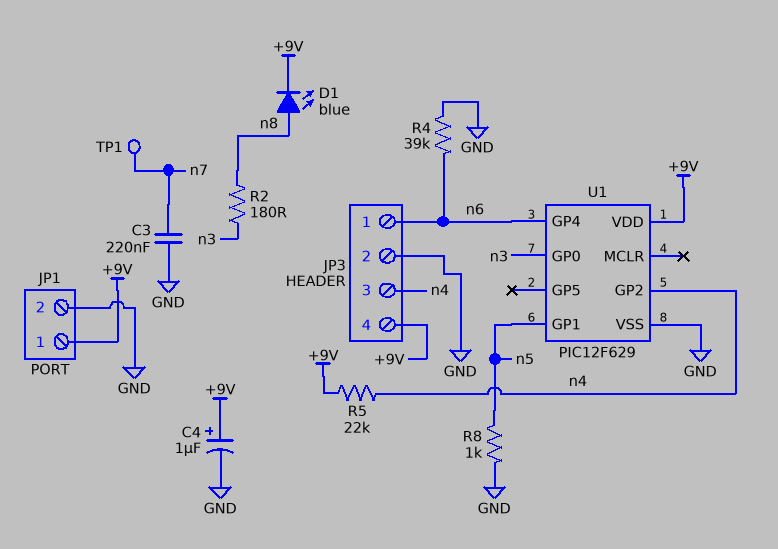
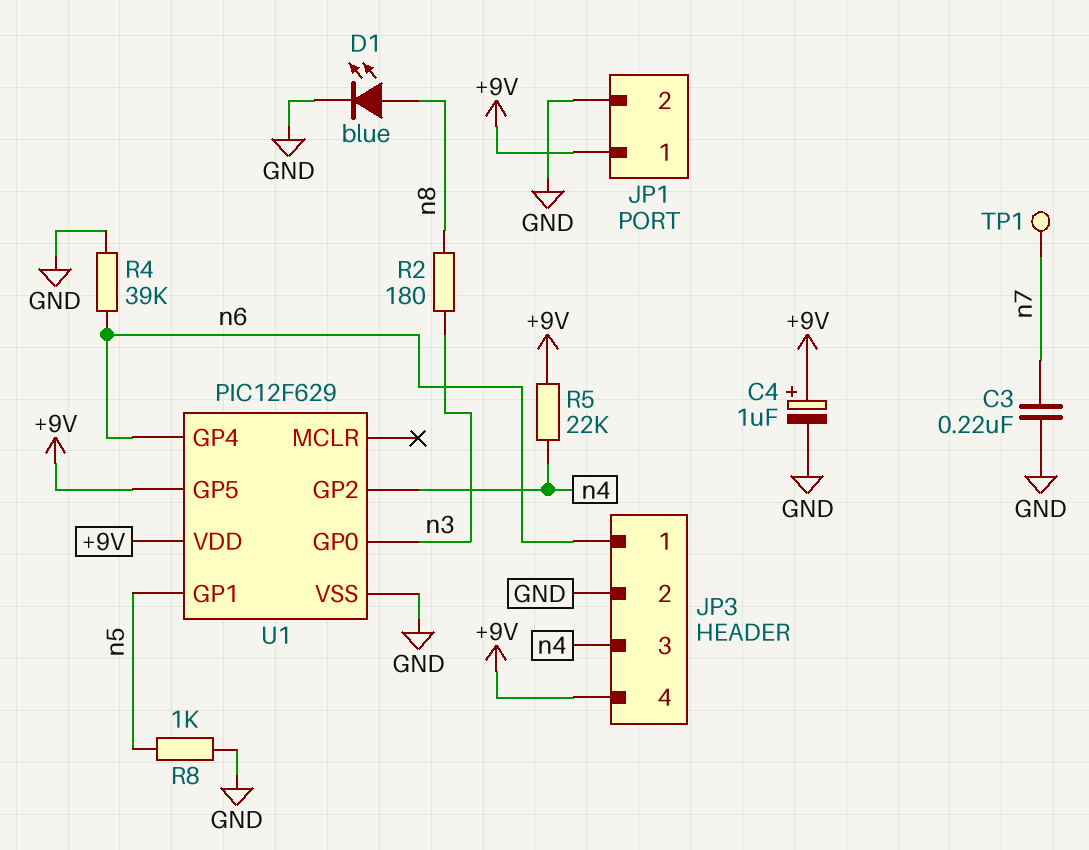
D1: LED blue (A n8, K +9V) -> LED blue (A n8, K GND)
U1 pin GP5: none -> +9V

